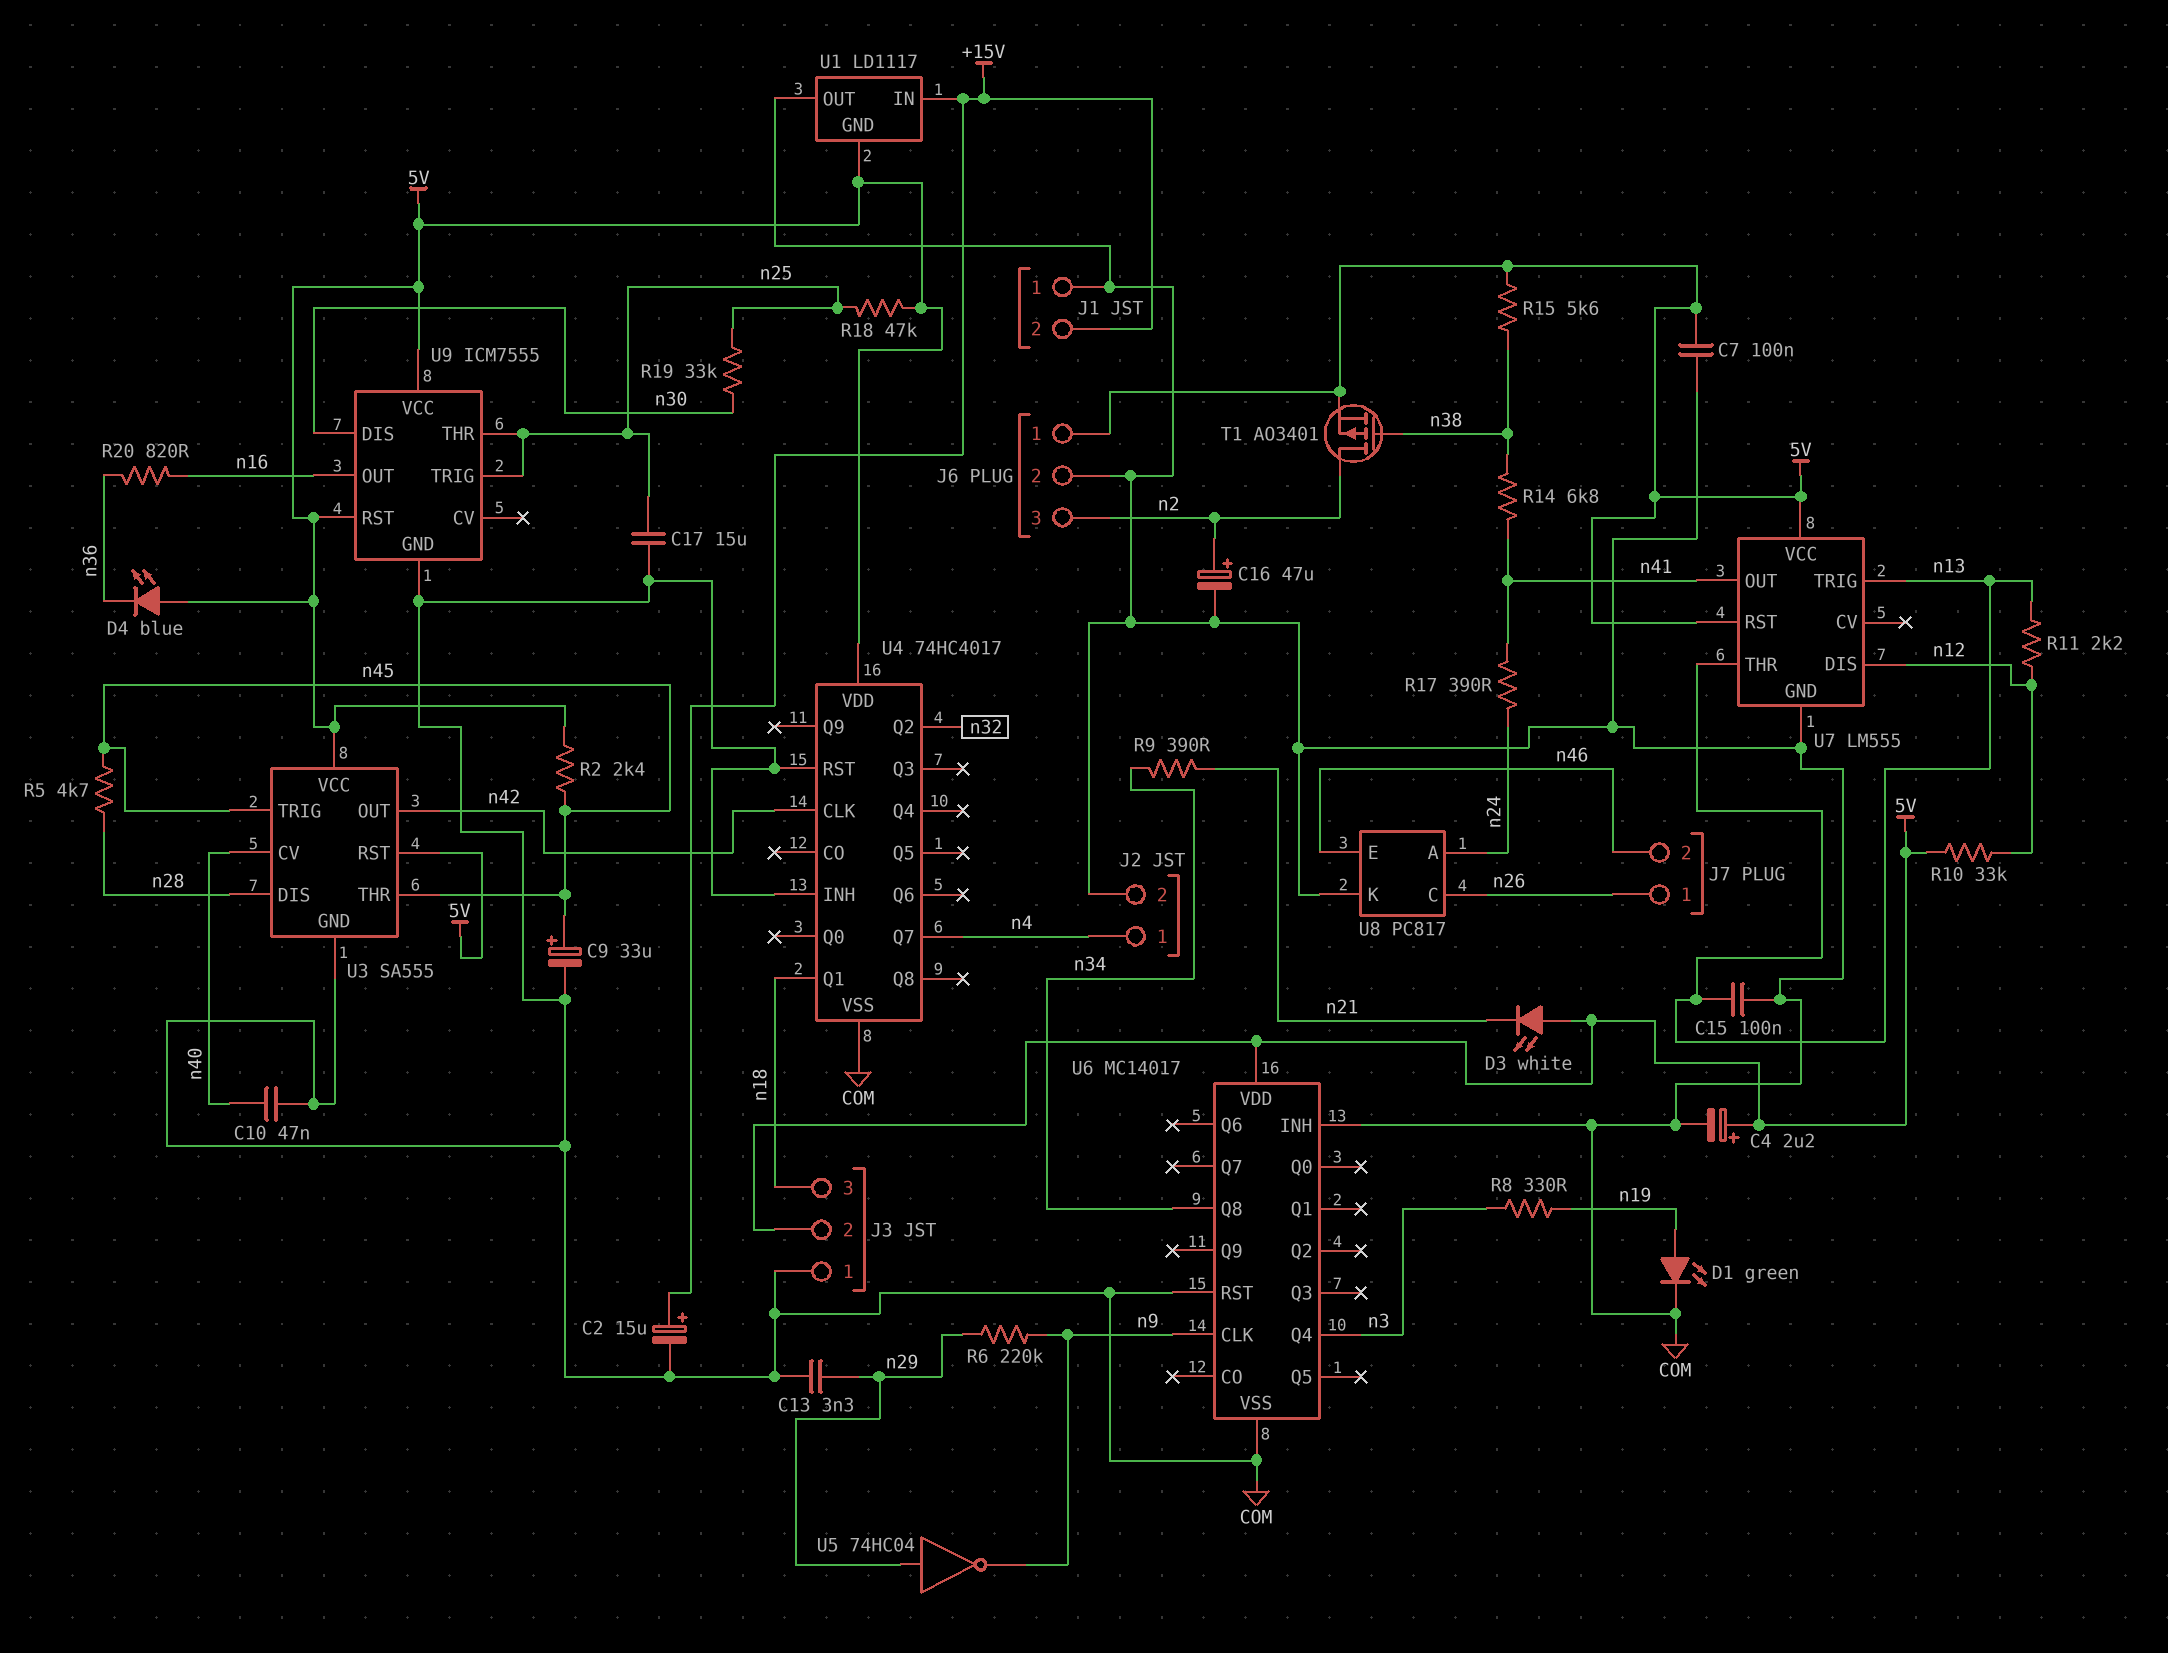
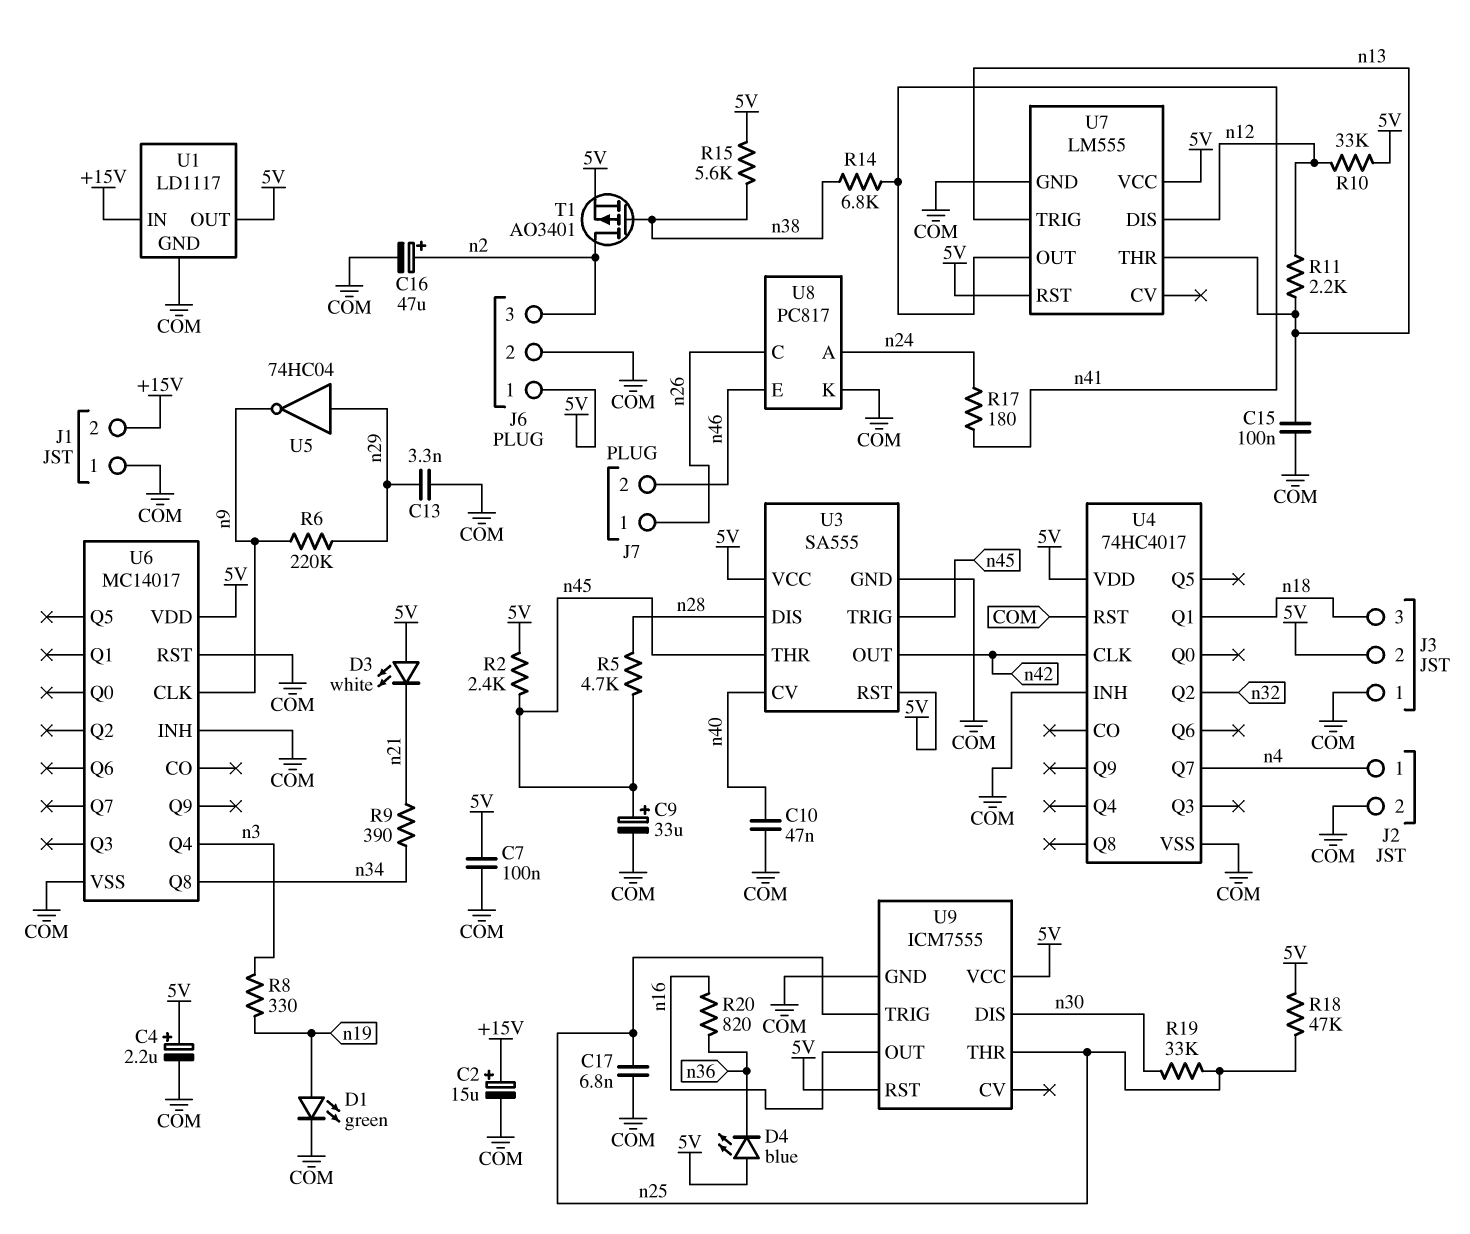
C17: 15uF (COM, n25) -> 6.8nF (COM, n25)
R17: 390 (n24, n41) -> 180 (n24, n41)
U1 pin GND: 5V -> COM
U1 pin OUT: COM -> 5V

